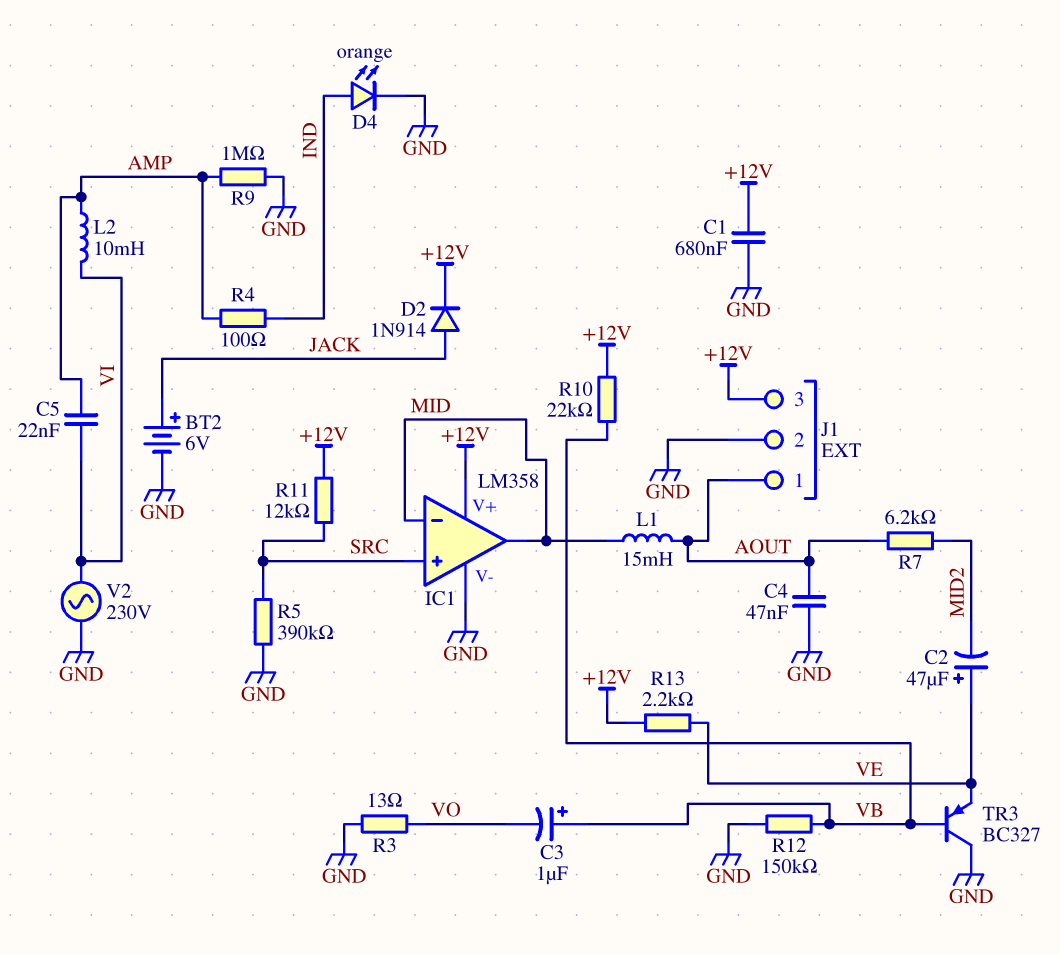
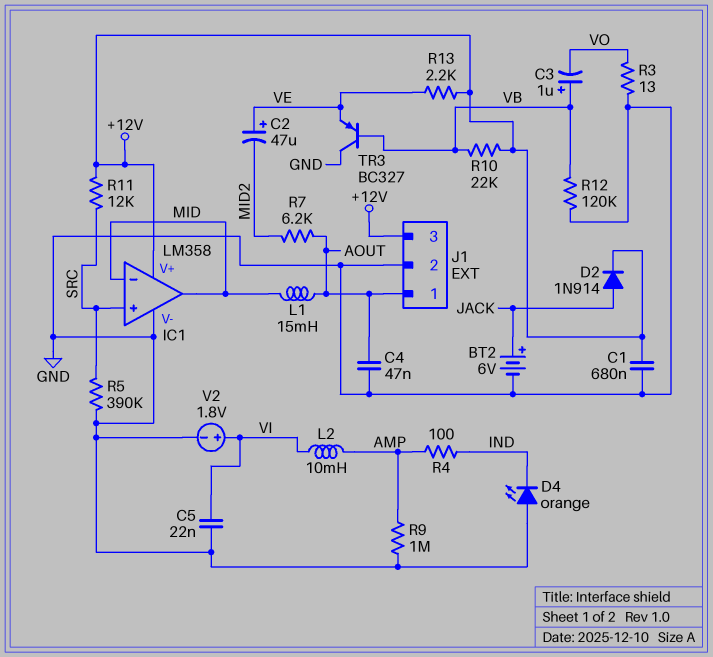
C5: 22nF (AMP, VI) -> 22nF (GND, VI)
D4: LED orange (A IND, K GND) -> LED orange (A GND, K IND)
R12: 150k (GND, VB) -> 120k (GND, VB)
V2: AC 230V (GND, VI) -> 1.8V (plus VI, minus GND)

